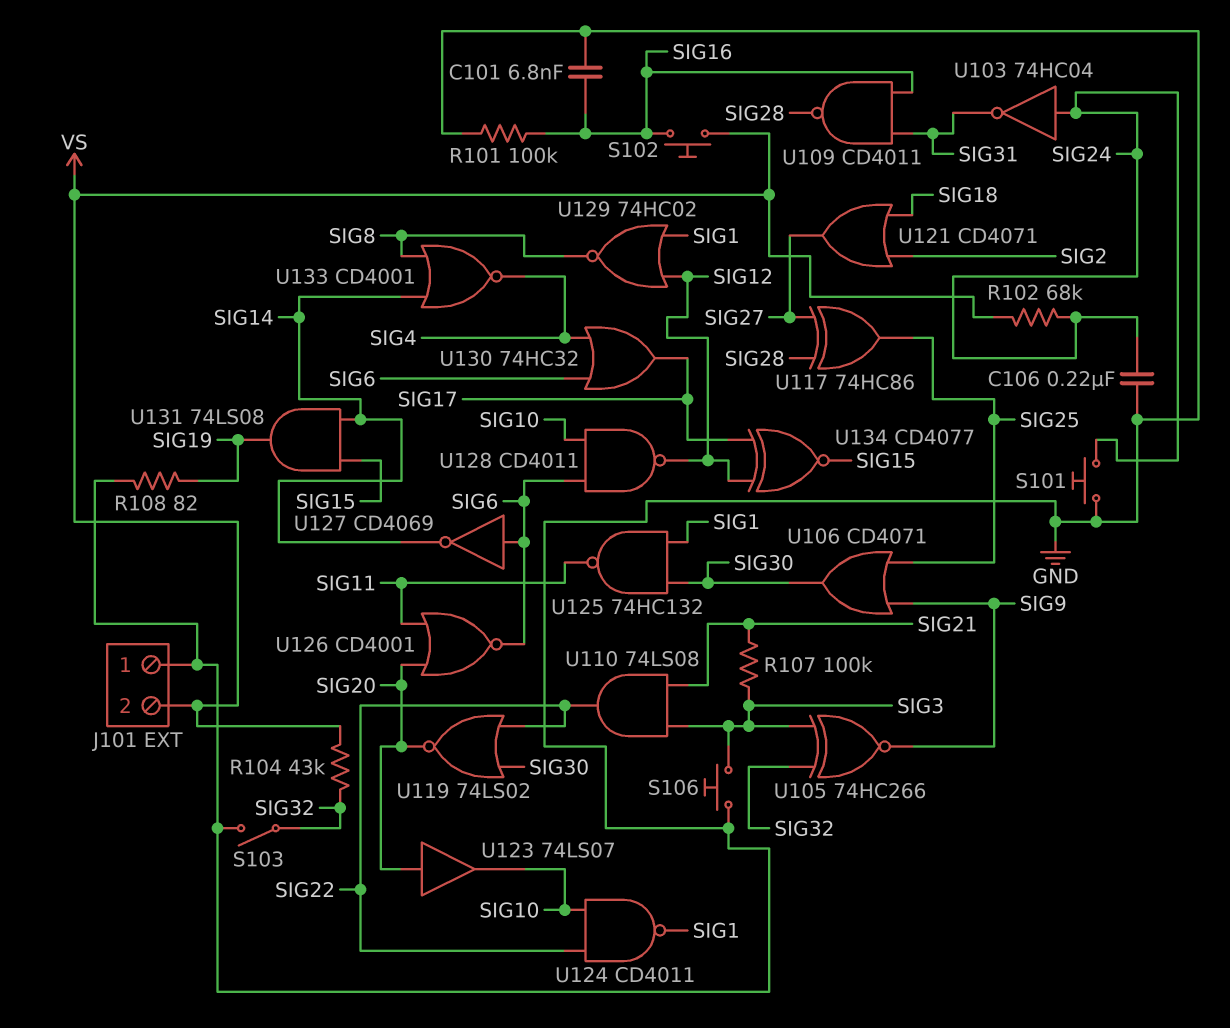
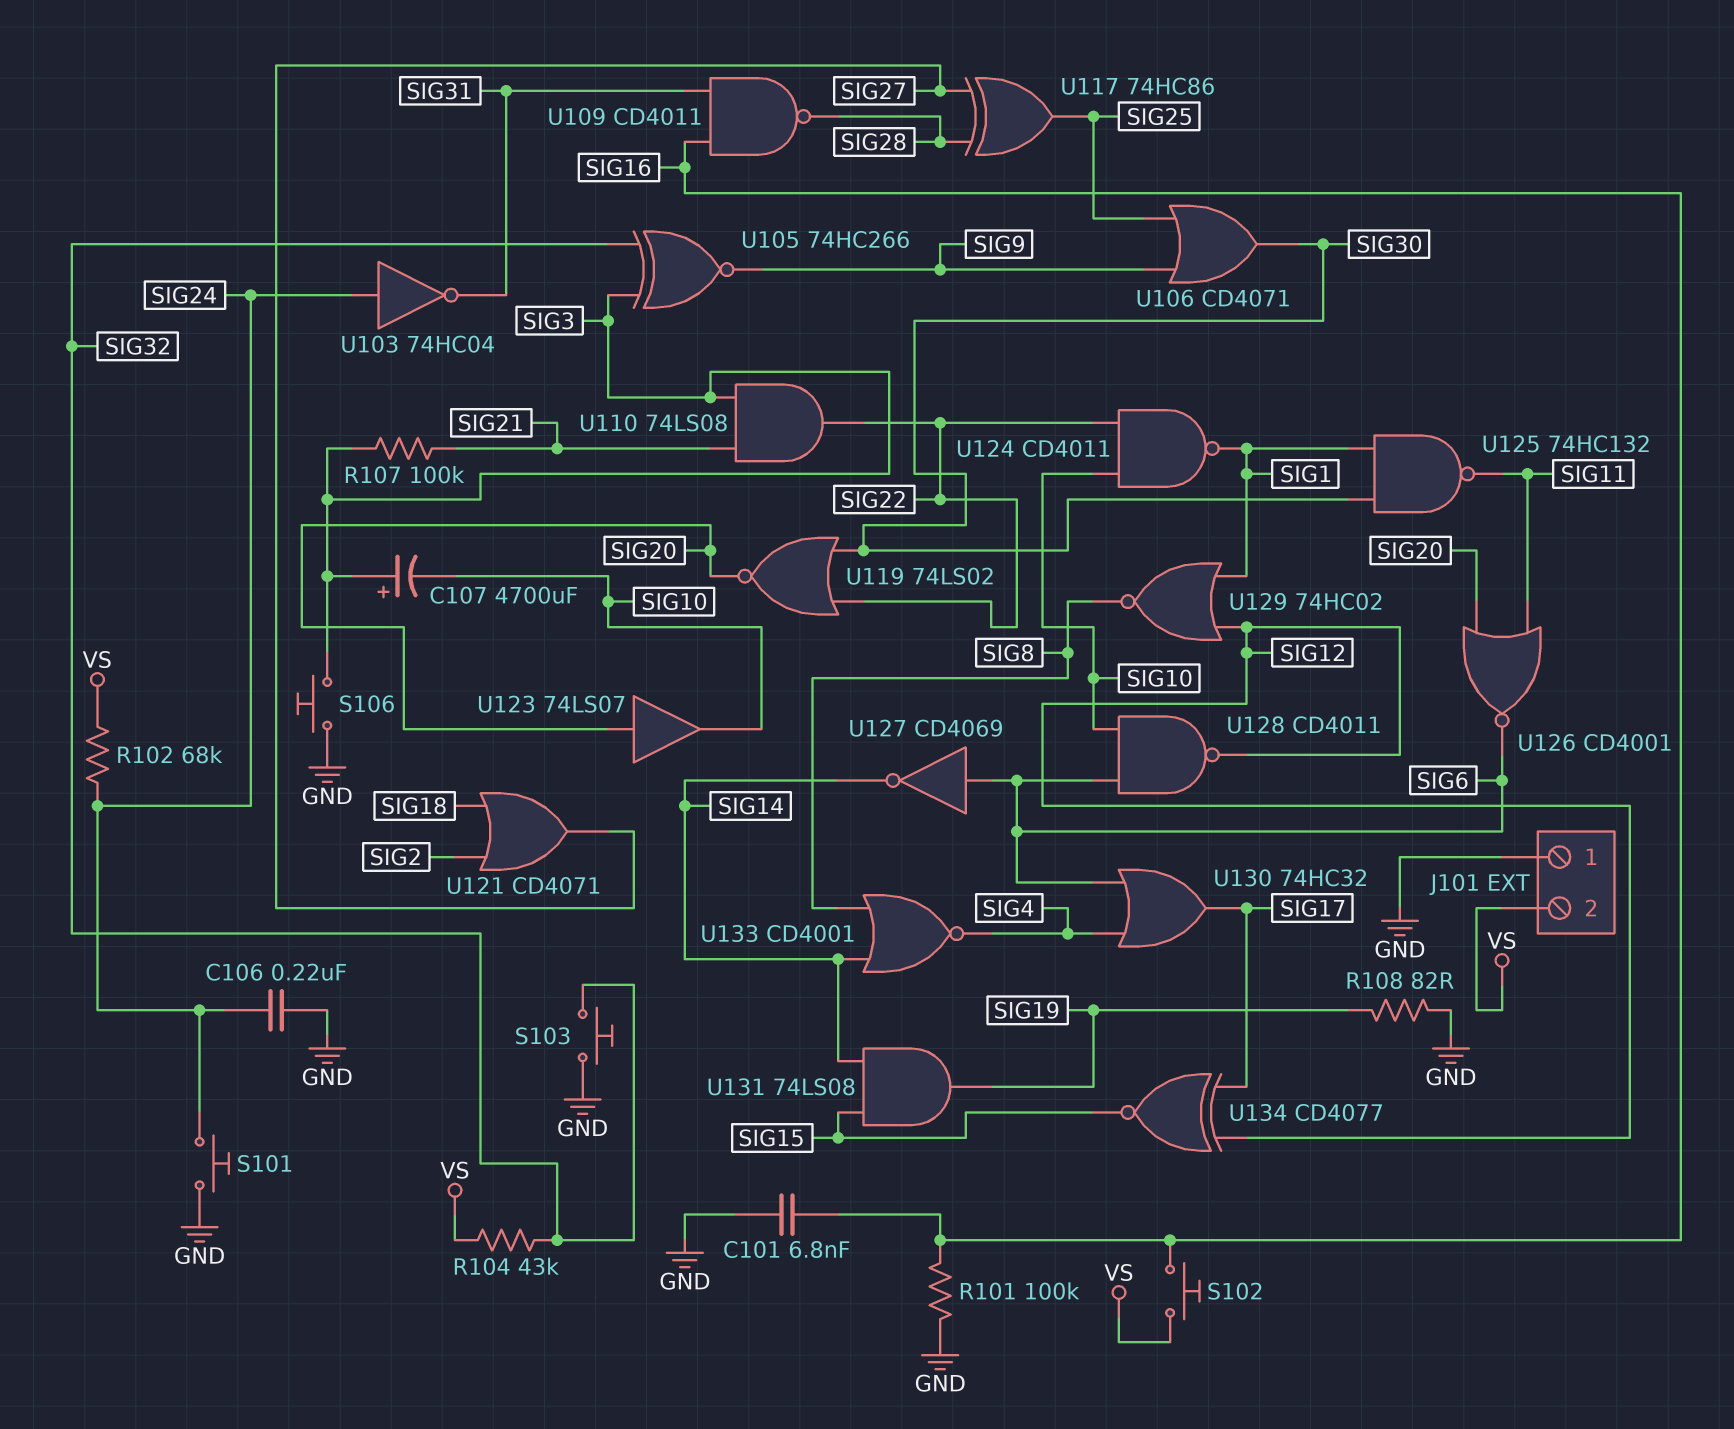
C107: none -> 4700uF (plus SIG3, minus SIG10)
S103: switch (GND, SIG32) -> button (GND, SIG32)

